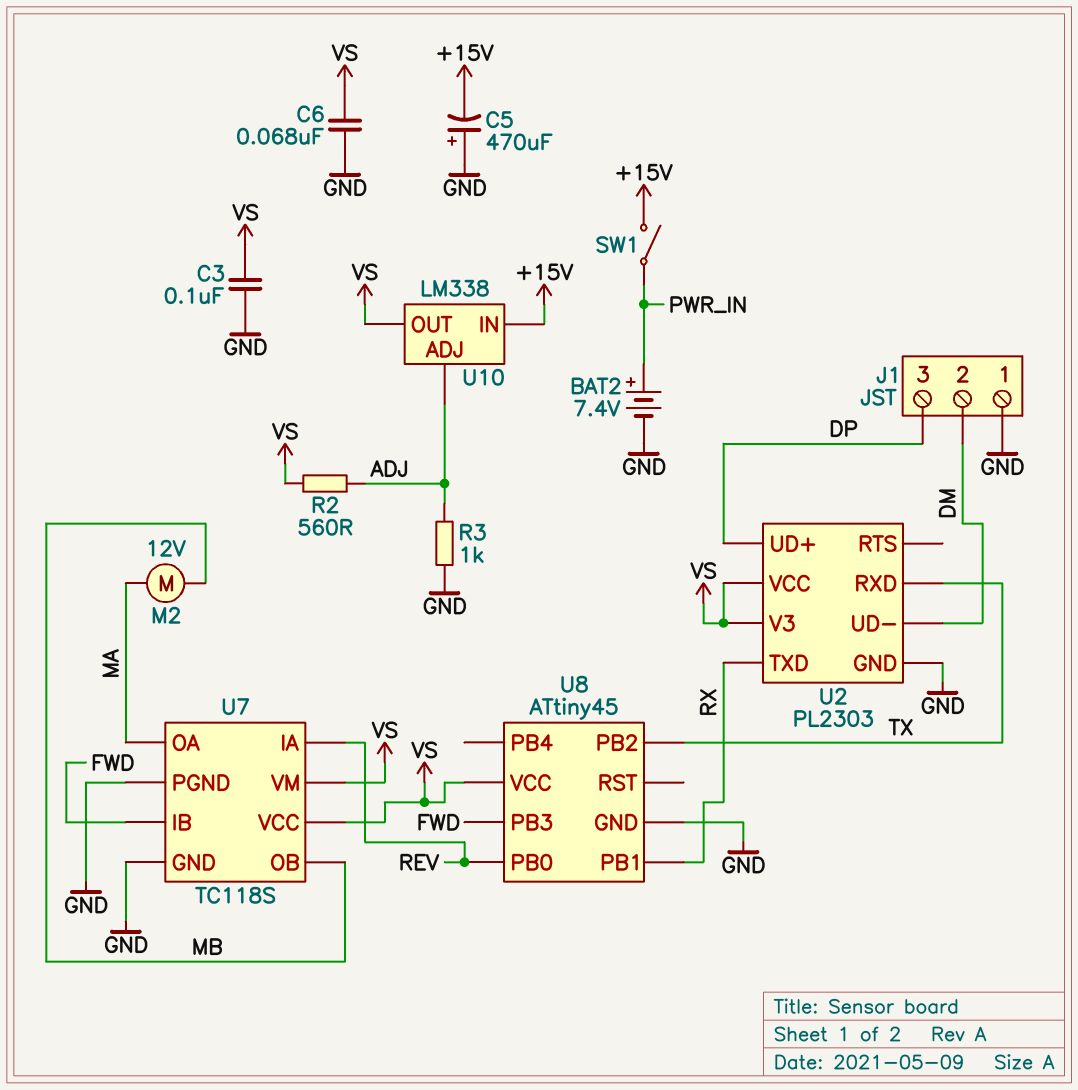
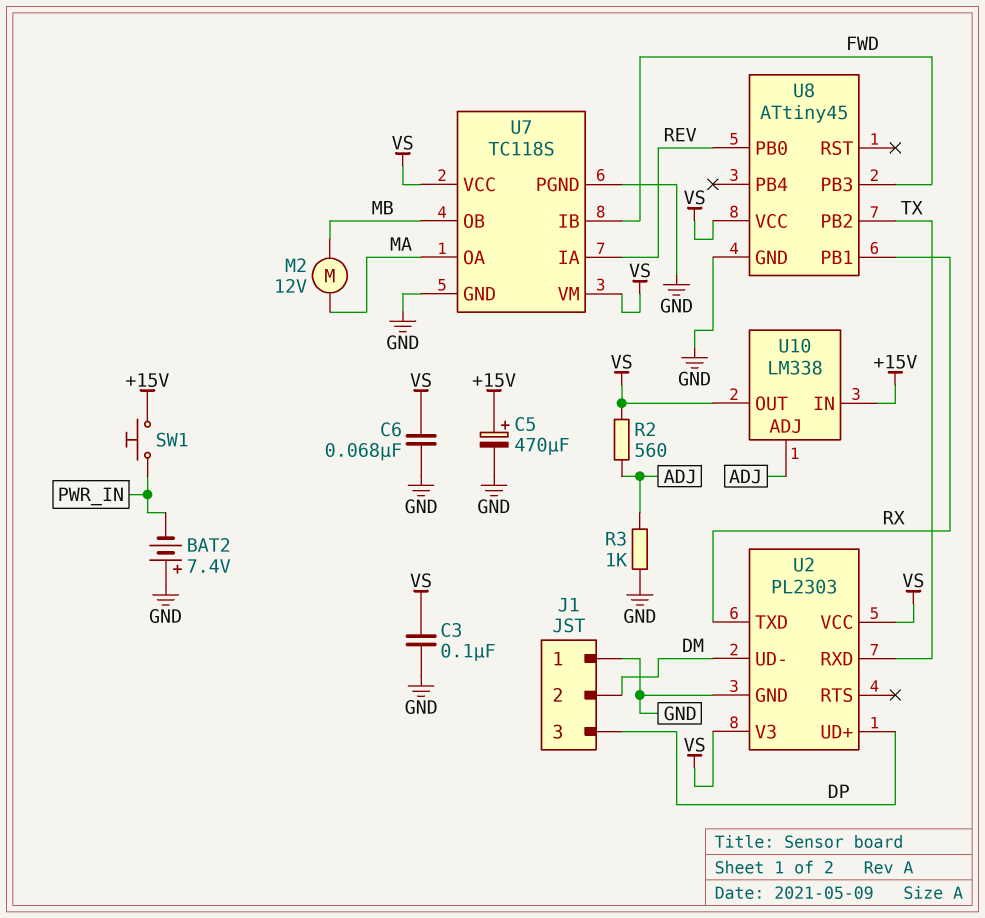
BAT2: 7.4V (plus PWR_IN, minus GND) -> 7.4V (plus GND, minus PWR_IN)
C5: 470uF (plus GND, minus +15V) -> 470uF (plus +15V, minus GND)
SW1: switch (+15V, PWR_IN) -> button (+15V, PWR_IN)

